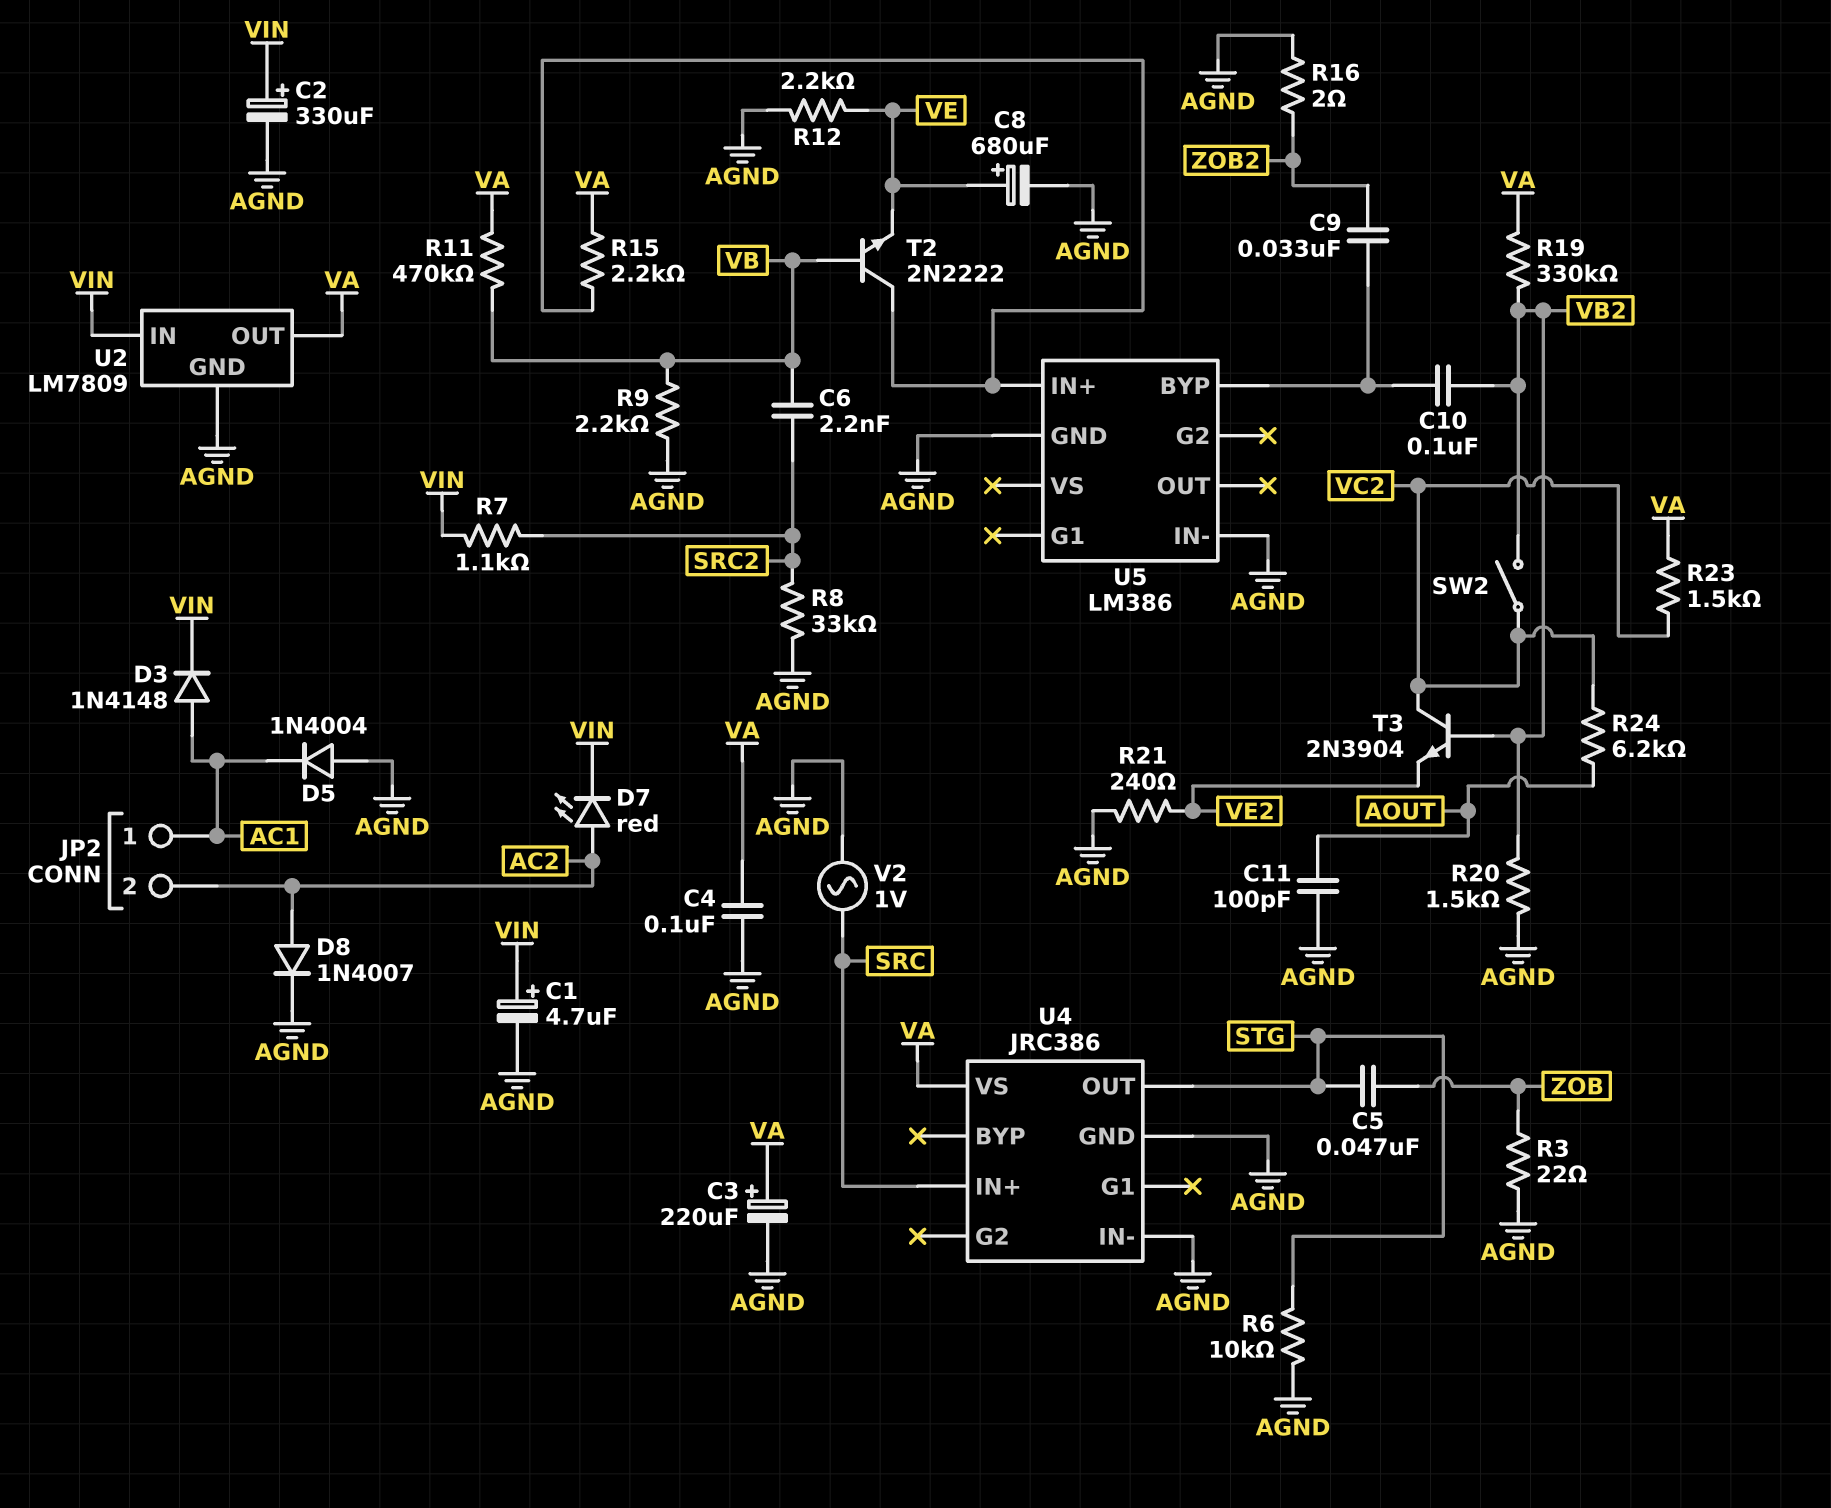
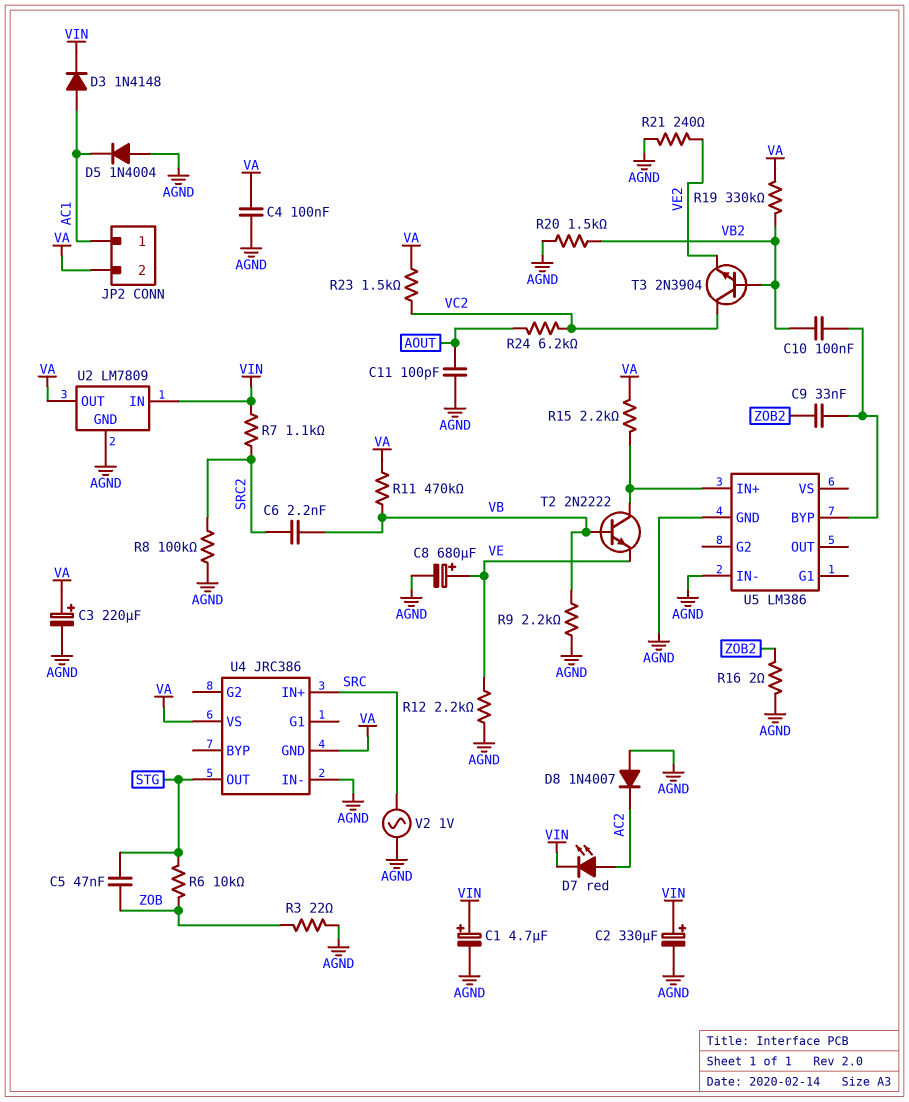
D8: diode 1N4007 (A AC2, K AGND) -> diode 1N4007 (A AGND, K AC2)
JP2 pin 2: AC2 -> VA
R6: 10k (AGND, STG) -> 10k (STG, ZOB)
R8: 33k (AGND, SRC2) -> 100k (AGND, SRC2)
SW2: switch (VB2, VC2) -> none
U4 pin GND: AGND -> VA

